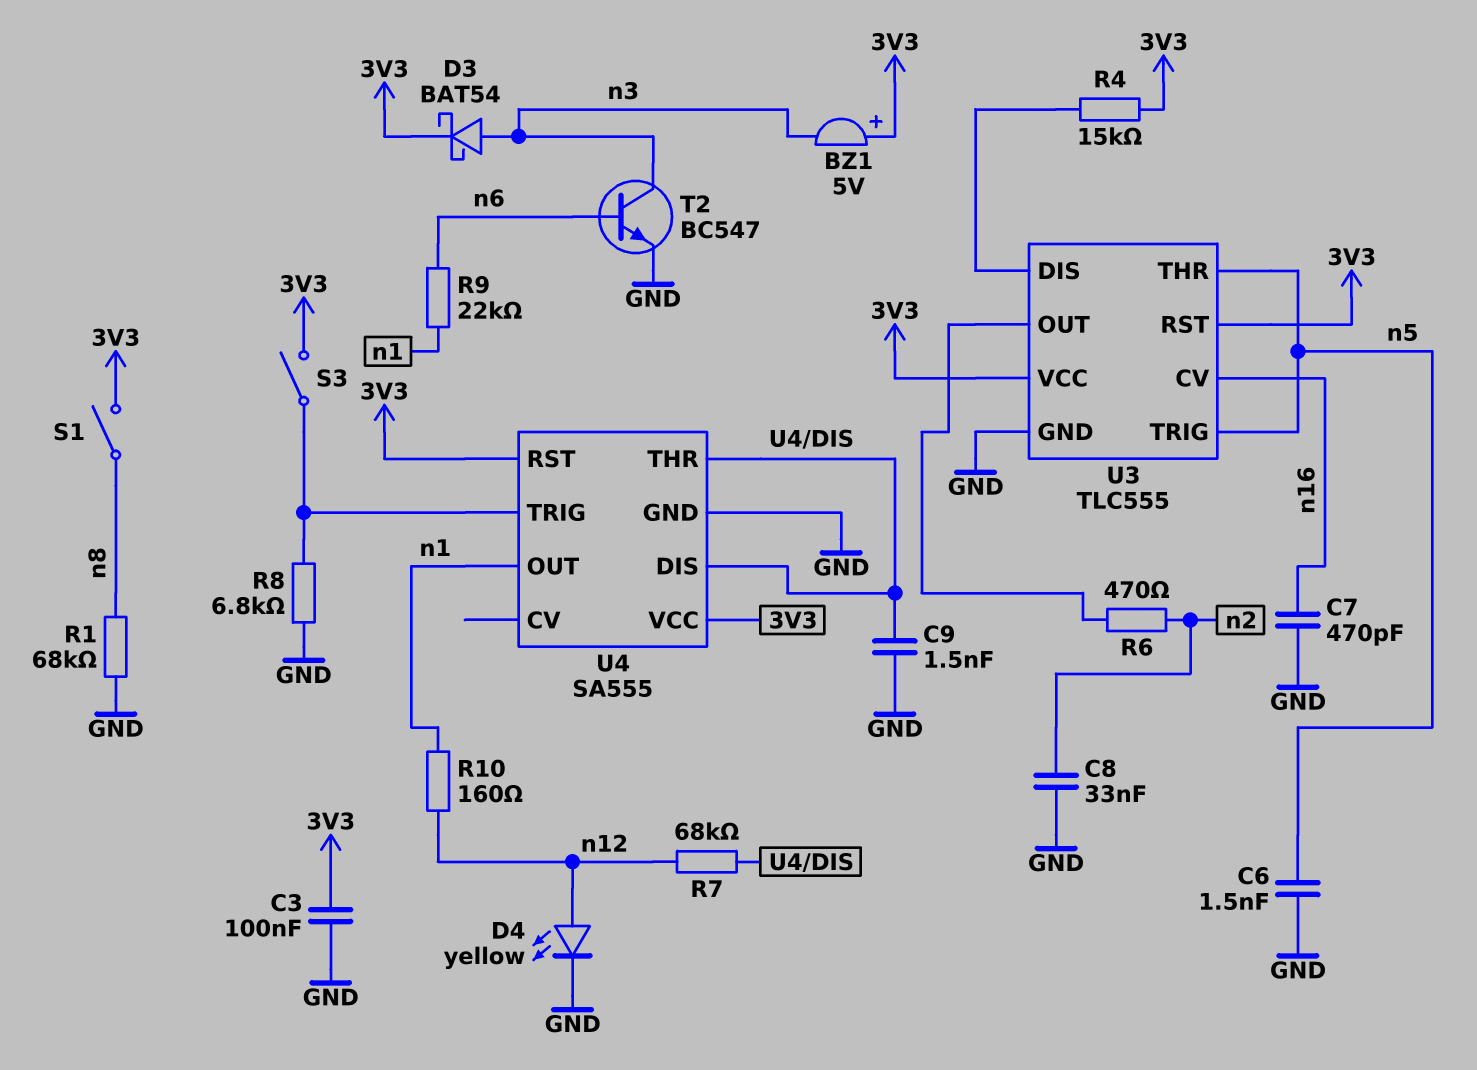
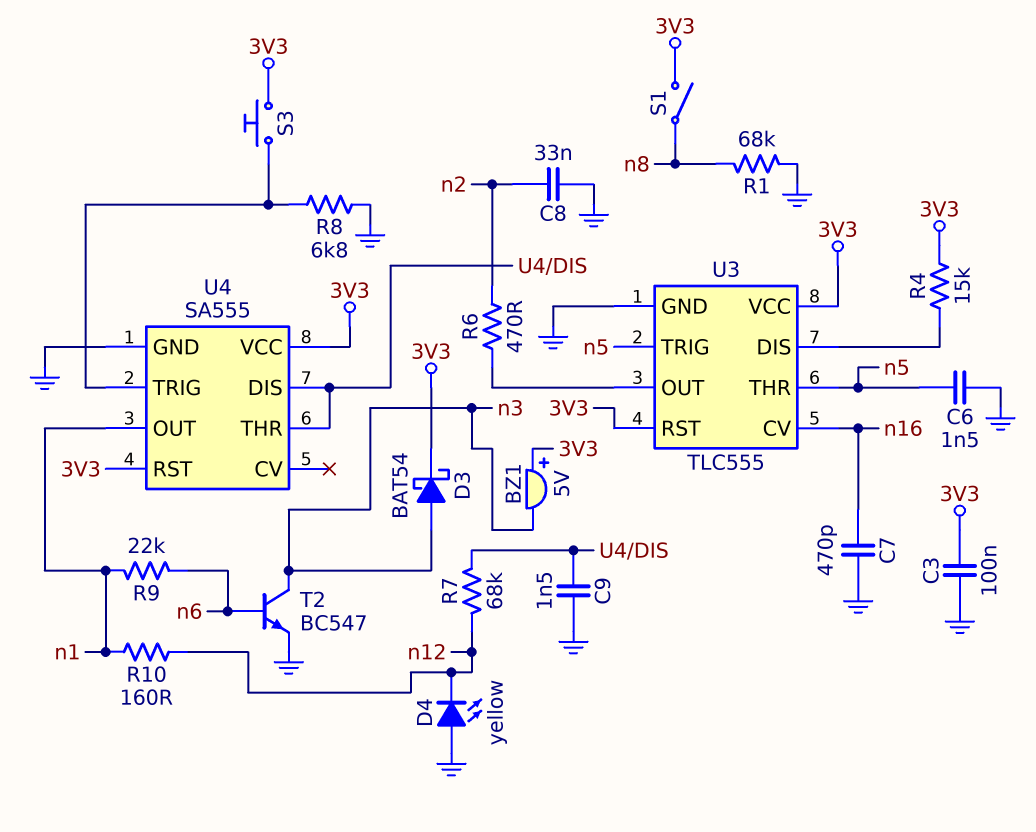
D4: LED yellow (A n12, K GND) -> LED yellow (A GND, K n12)
S3: switch (3V3, U4/TRIG) -> button (3V3, U4/TRIG)

